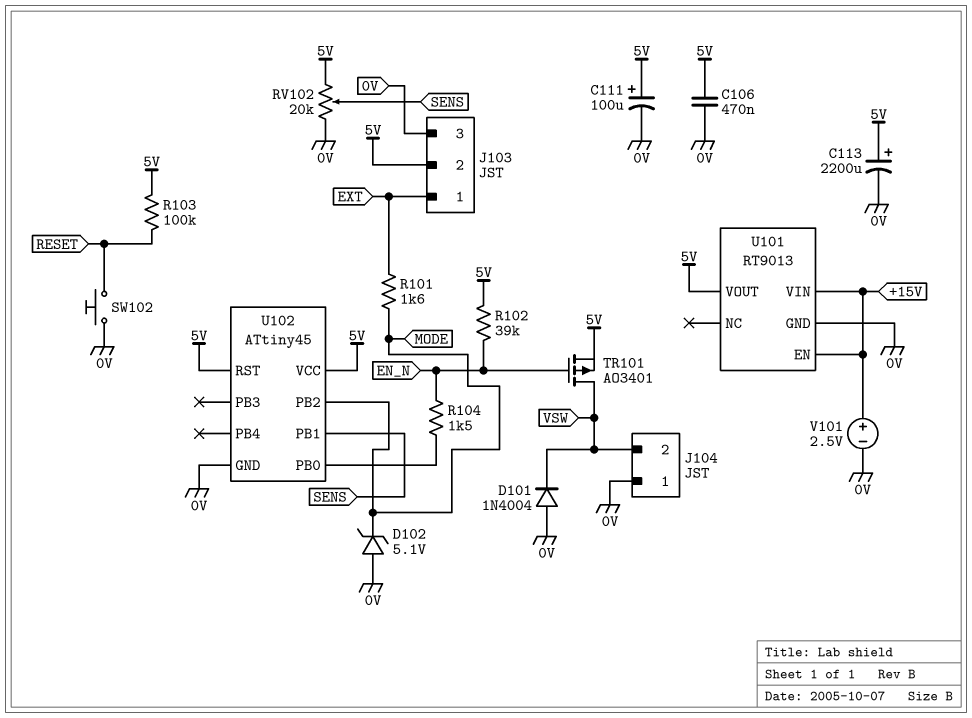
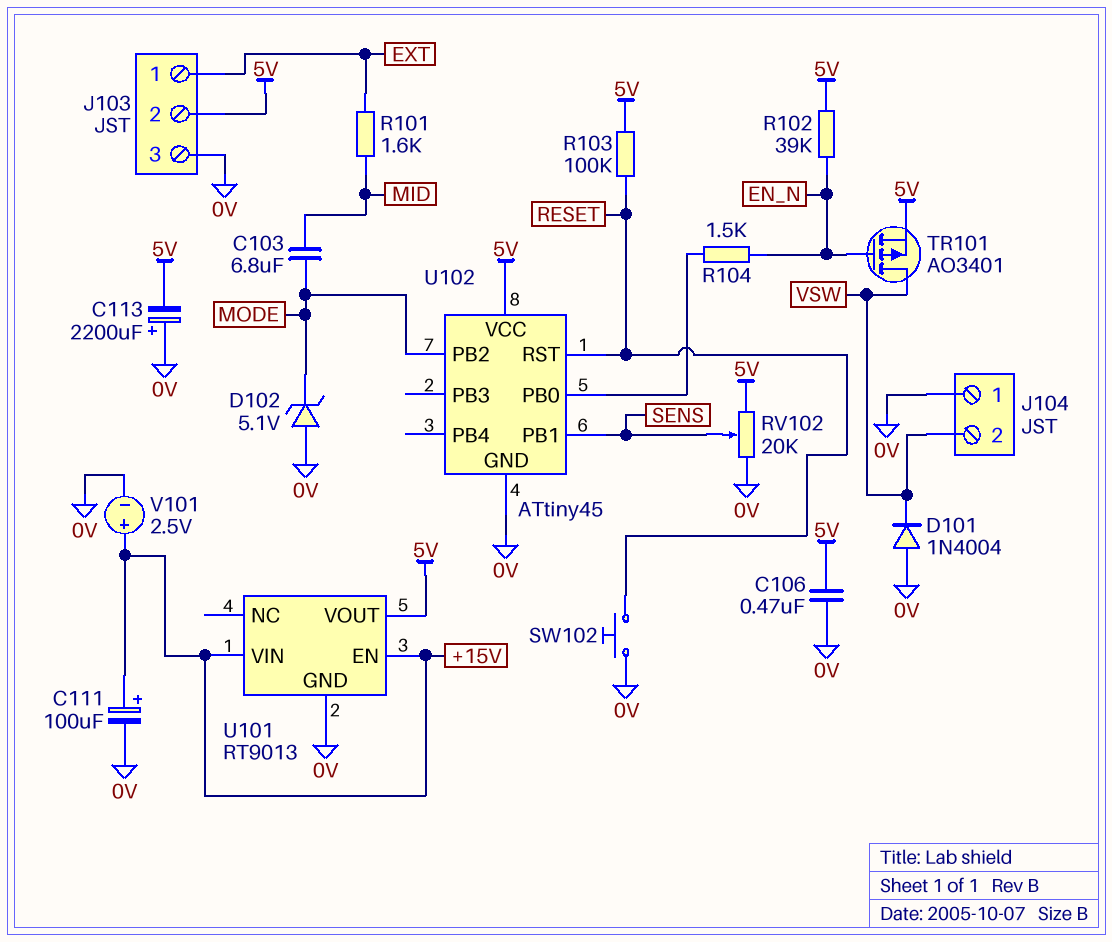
C103: none -> 6.8uF (MID, MODE)
C111: 100uF (plus 5V, minus 0V) -> 100uF (plus +15V, minus 0V)
C113: 2200uF (plus 5V, minus 0V) -> 2200uF (plus 0V, minus 5V)
R101: 1.6k (EXT, MODE) -> 1.6k (EXT, MID)
U102 pin RST: 5V -> RESET

